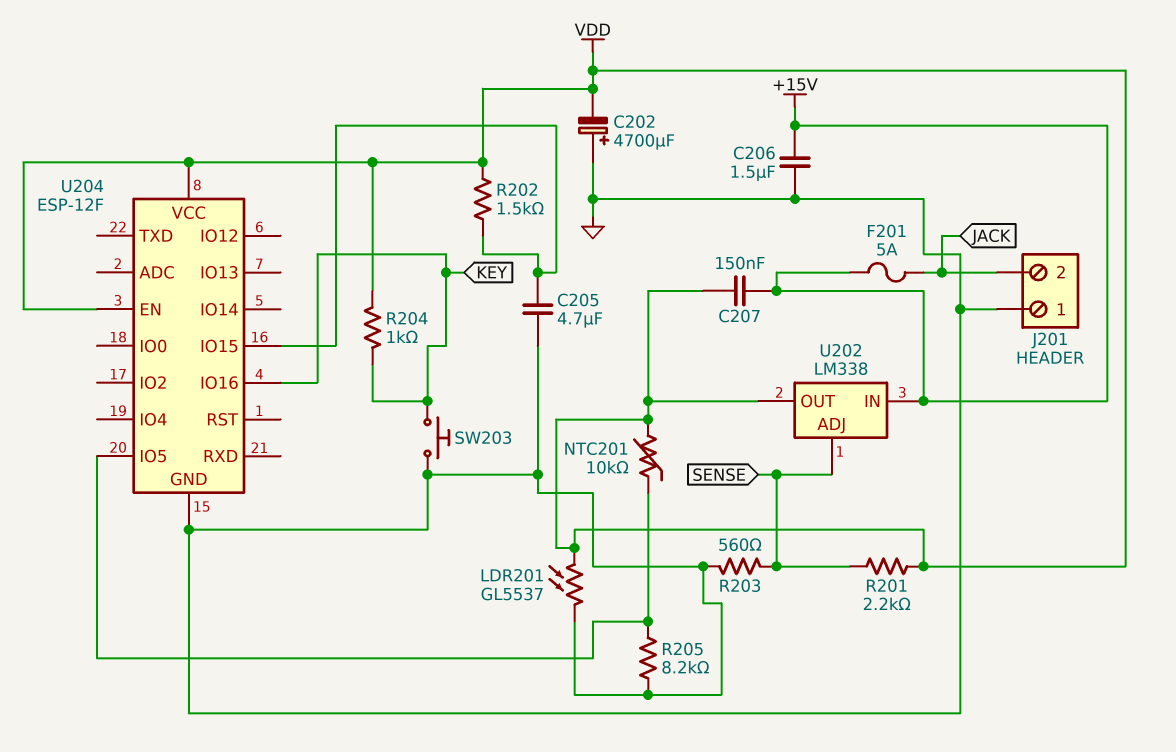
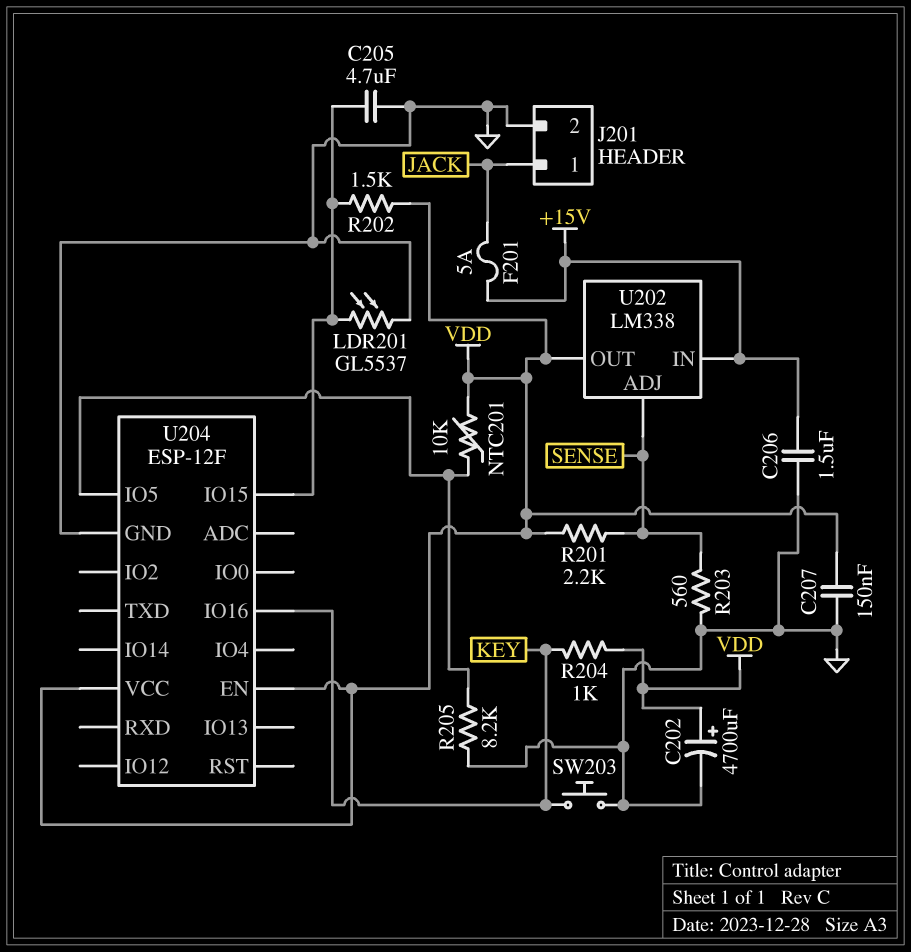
C202: 4700uF (plus GND, minus VDD) -> 4700uF (plus VDD, minus GND)
C207: 150nF (+15V, VDD) -> 150nF (GND, VDD)
J201 pin 1: GND -> JACK
J201 pin 2: JACK -> GND
LDR201: GL5537 (GND, VDD) -> GL5537 (GND, U204/IO15)

